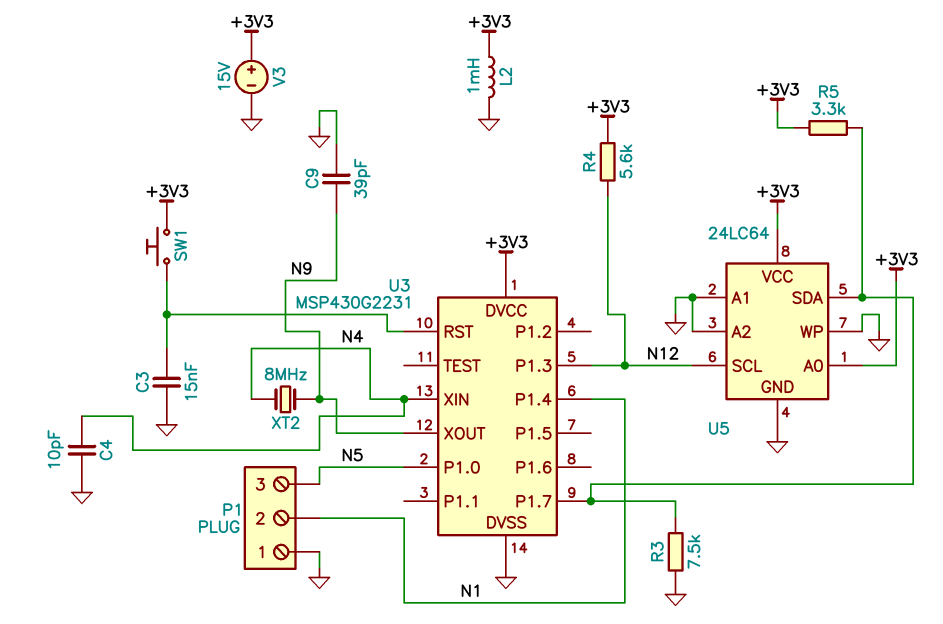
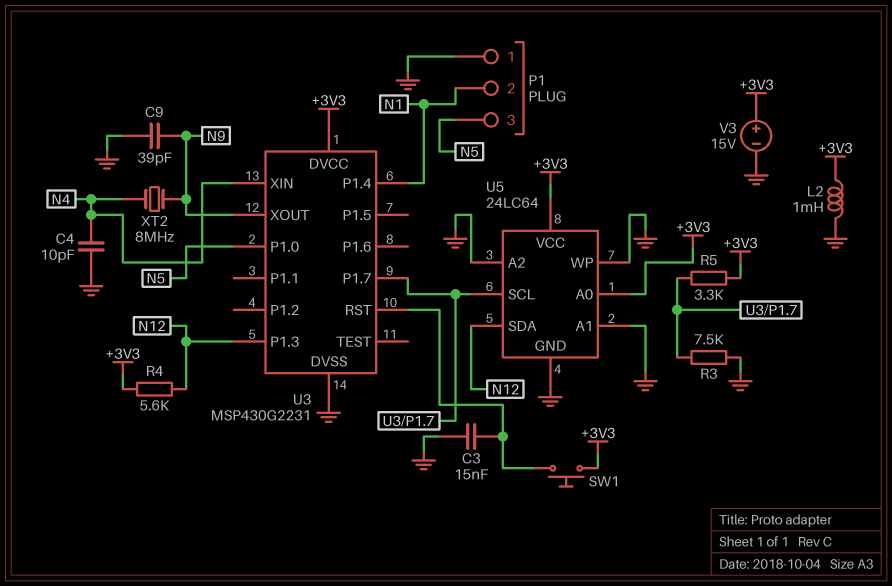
U5 pin SCL: N12 -> U3/P1.7
U5 pin SDA: U3/P1.7 -> N12

